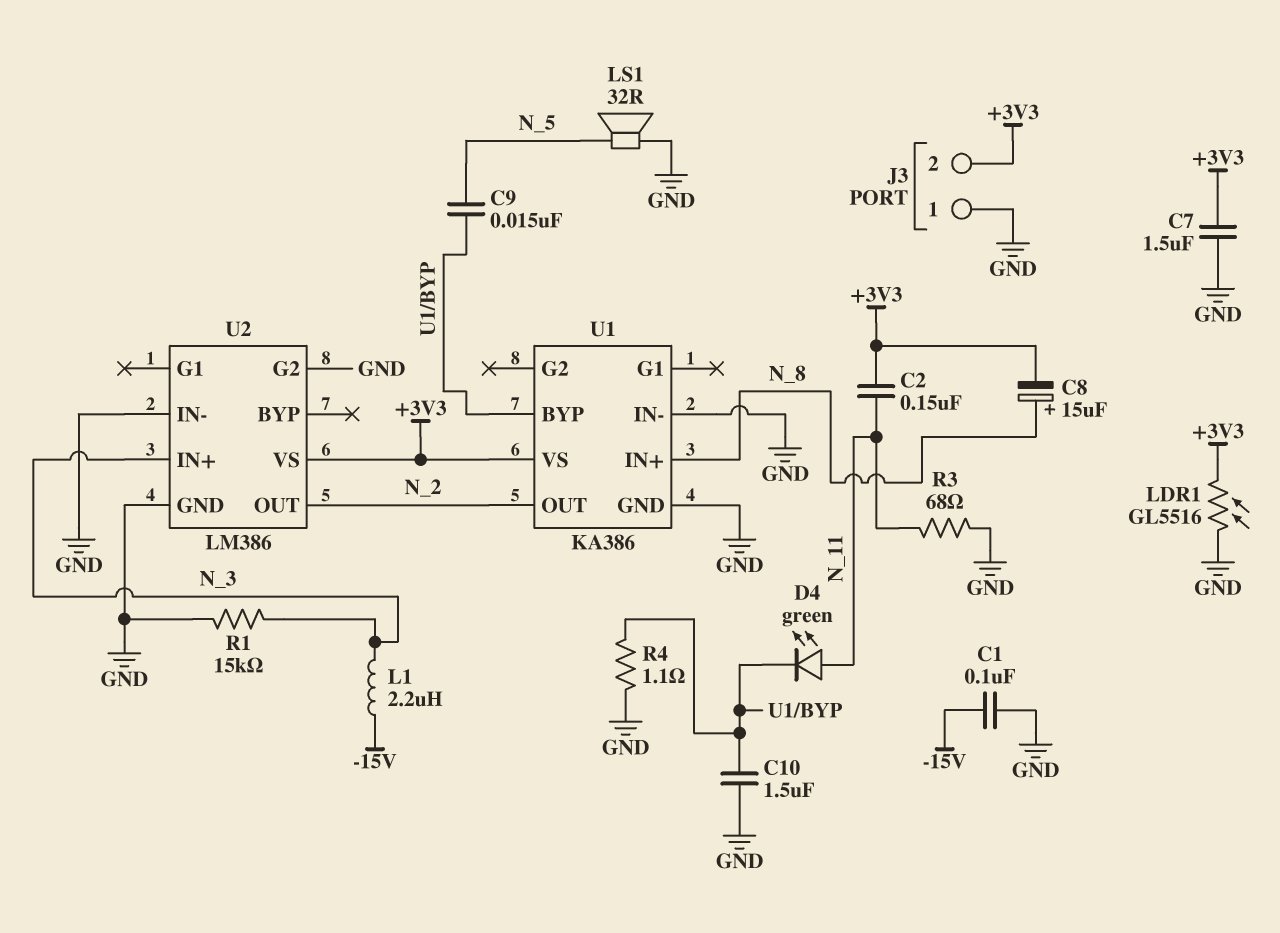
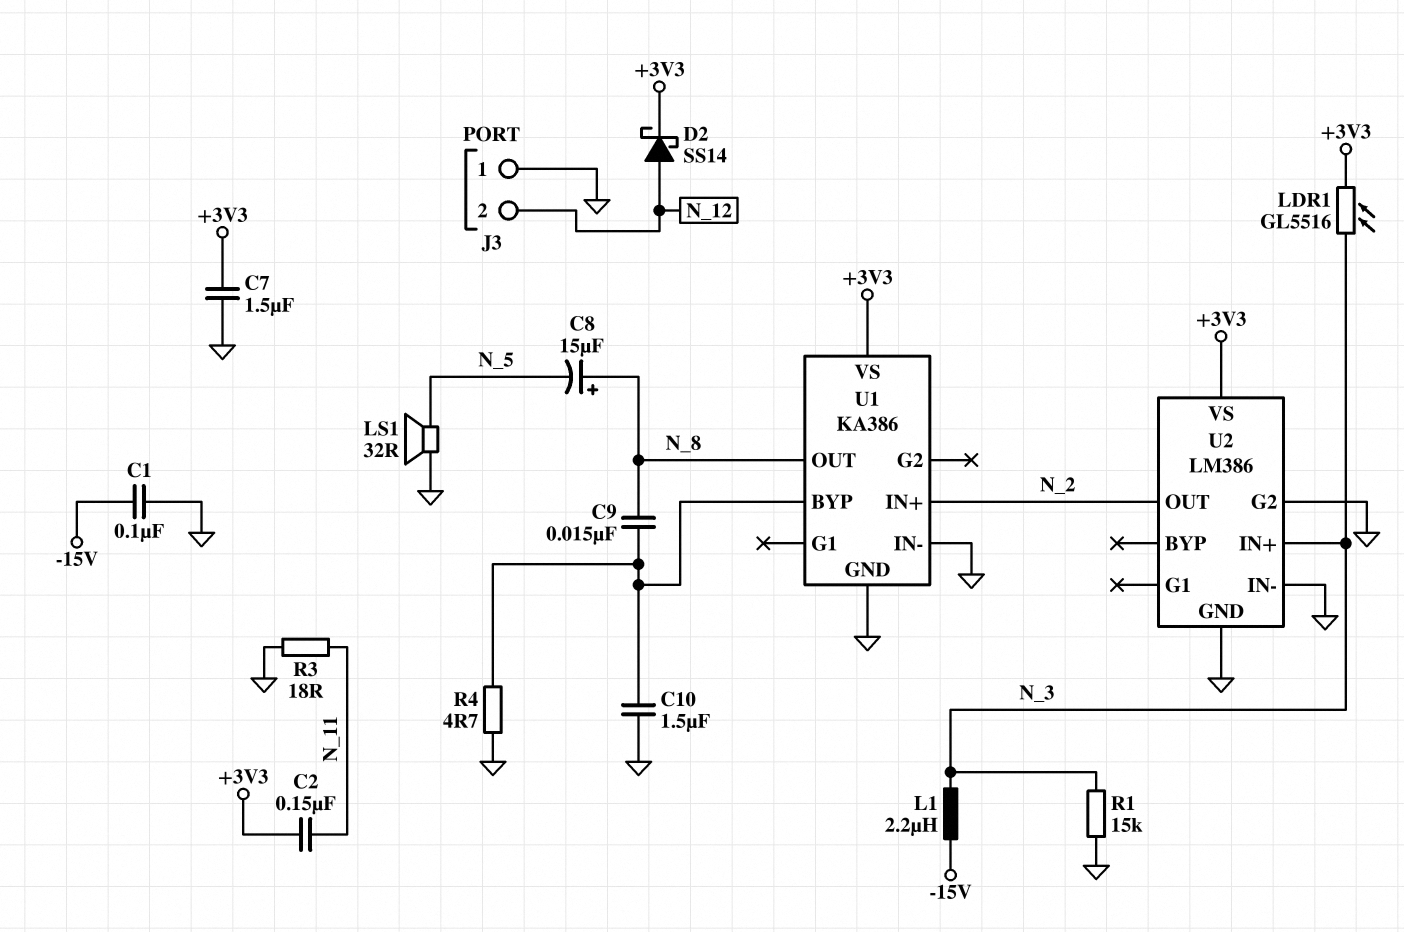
C8: 15uF (plus N_8, minus +3V3) -> 15uF (plus N_8, minus N_5)
C9: 15nF (N_5, U1/BYP) -> 15nF (N_8, U1/BYP)
D2: none -> schottky SS14 (A N_12, K +3V3)
D4: LED green (A N_11, K U1/BYP) -> none
J3 pin 2: +3V3 -> N_12
LDR1: GL5516 (+3V3, GND) -> GL5516 (+3V3, N_3)
R3: 68 (GND, N_11) -> 18 (GND, N_11)
R4: 1.1 (GND, U1/BYP) -> 4.7 (GND, U1/BYP)
U1 pin IN+: N_8 -> N_2
U1 pin OUT: N_2 -> N_8

